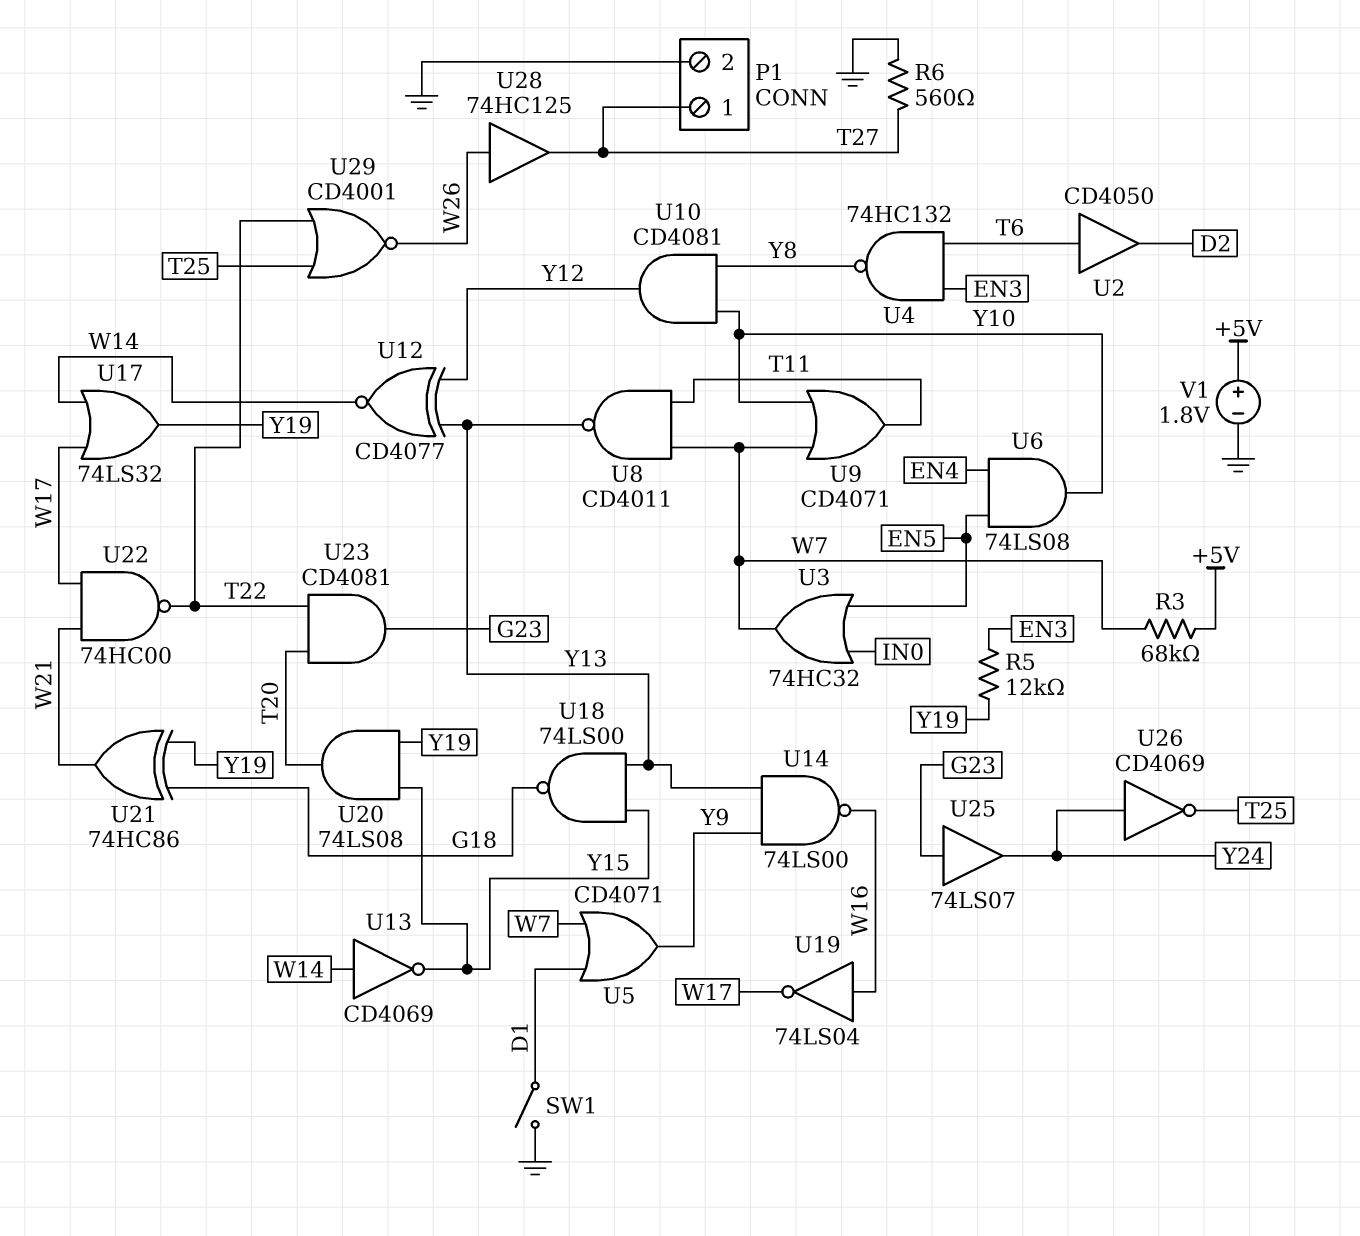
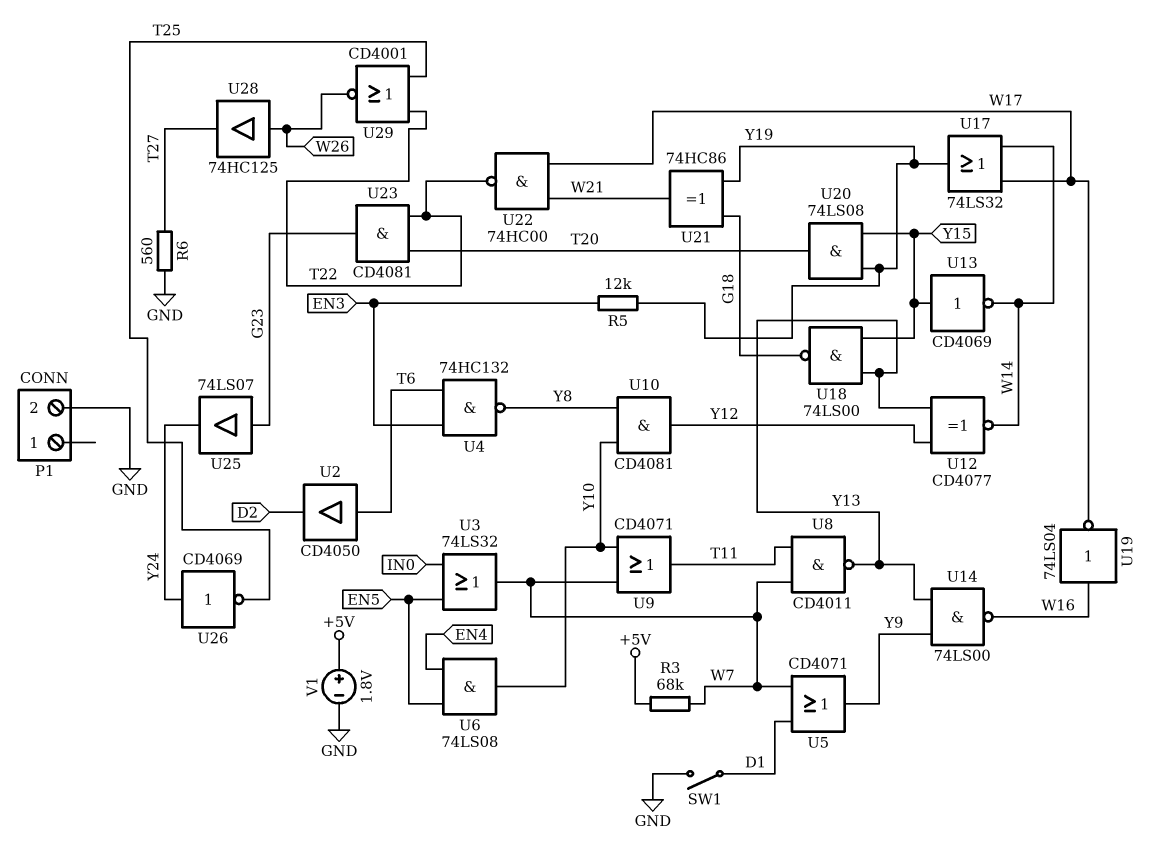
P1 pin 1: T27 -> none
U3: OR 74HC32 (in EN5, in IN0, out W7) -> OR 74LS32 (in EN5, in IN0, out W7)
U13: NOT CD4069 (in W14, out Y15) -> NOT CD4069 (in Y15, out W14)

